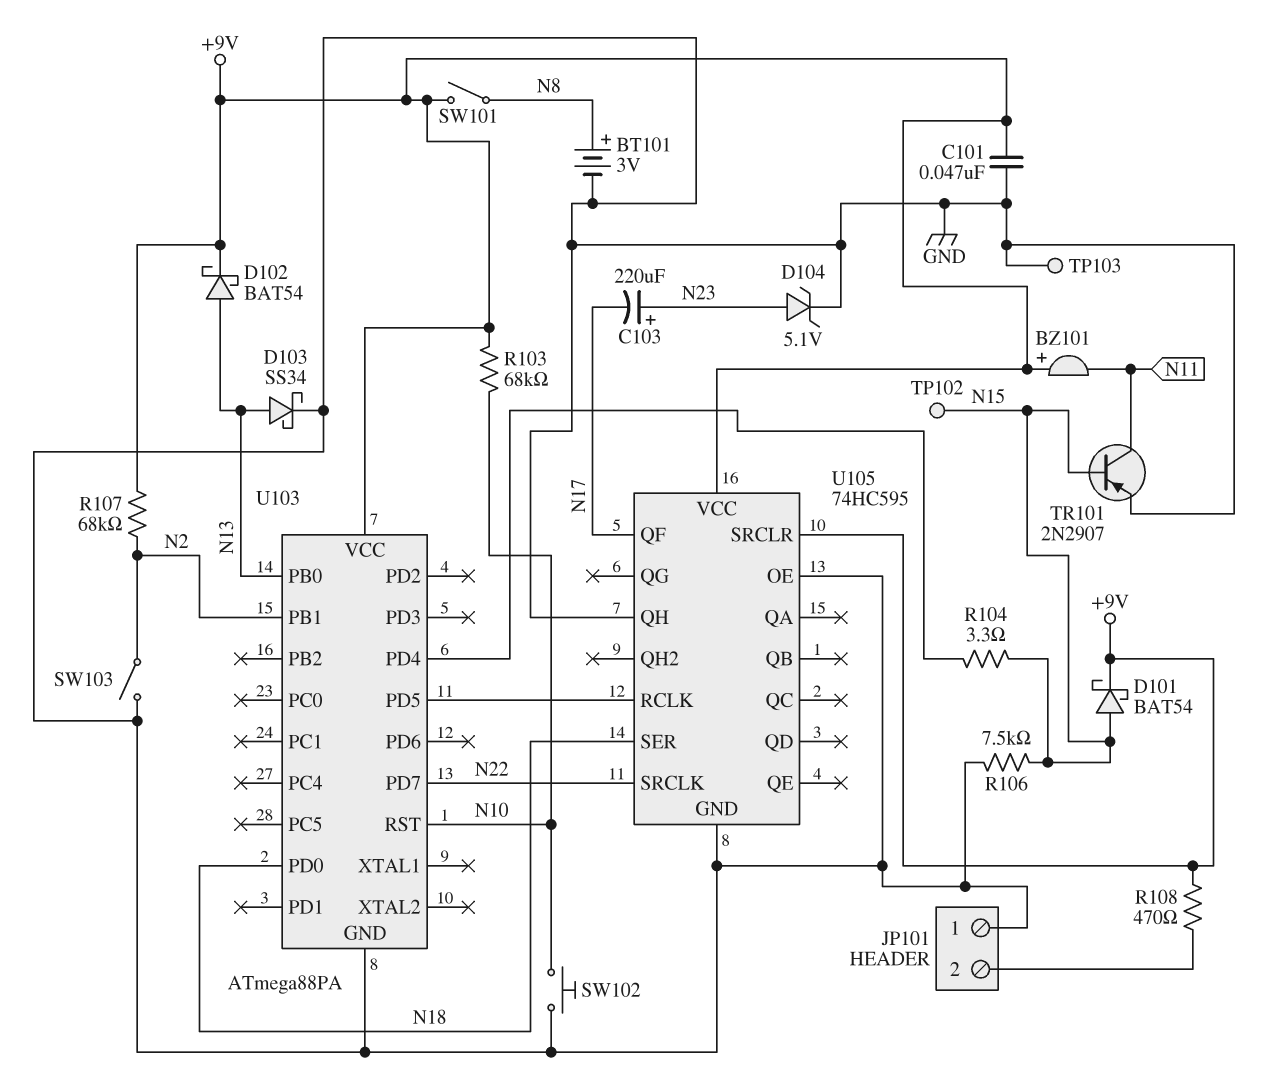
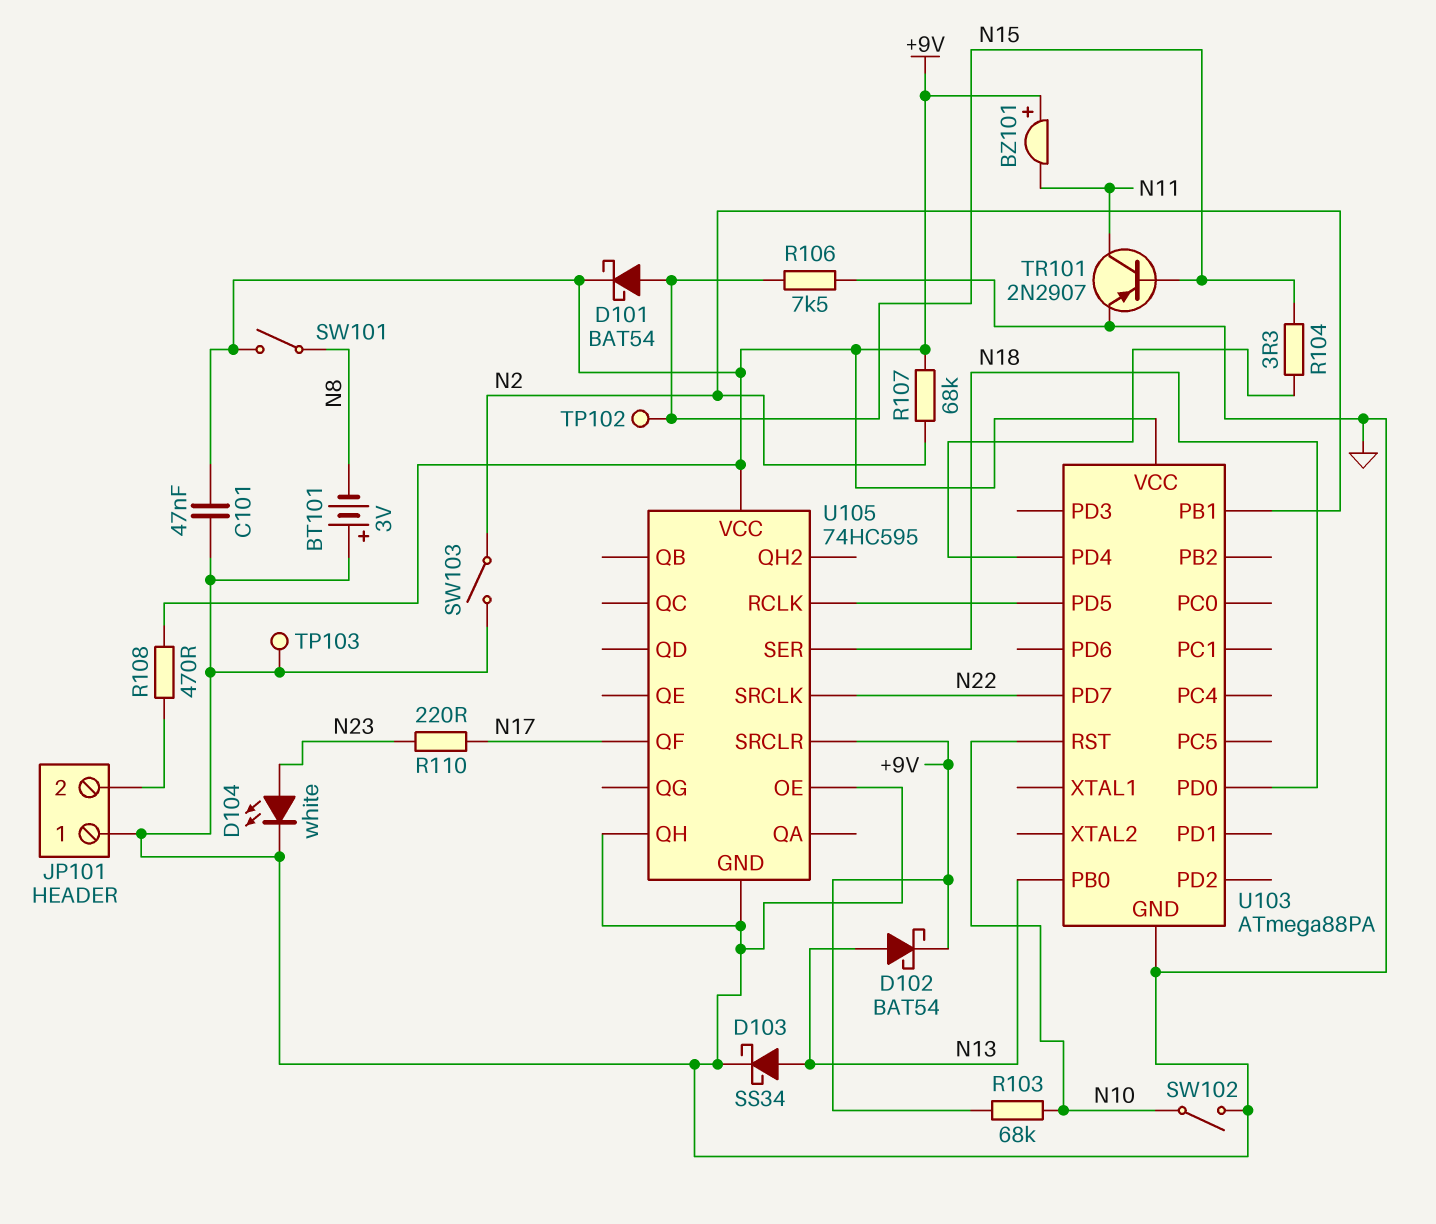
BT101: 3V (plus N8, minus GND) -> 3V (plus GND, minus N8)
C103: 220uF (plus N23, minus N17) -> none
D104: zener 5.1V (A N23, K GND) -> LED white (A N23, K GND)
R110: none -> 220 (N17, N23)
SW102: button (GND, N10) -> switch (GND, N10)

